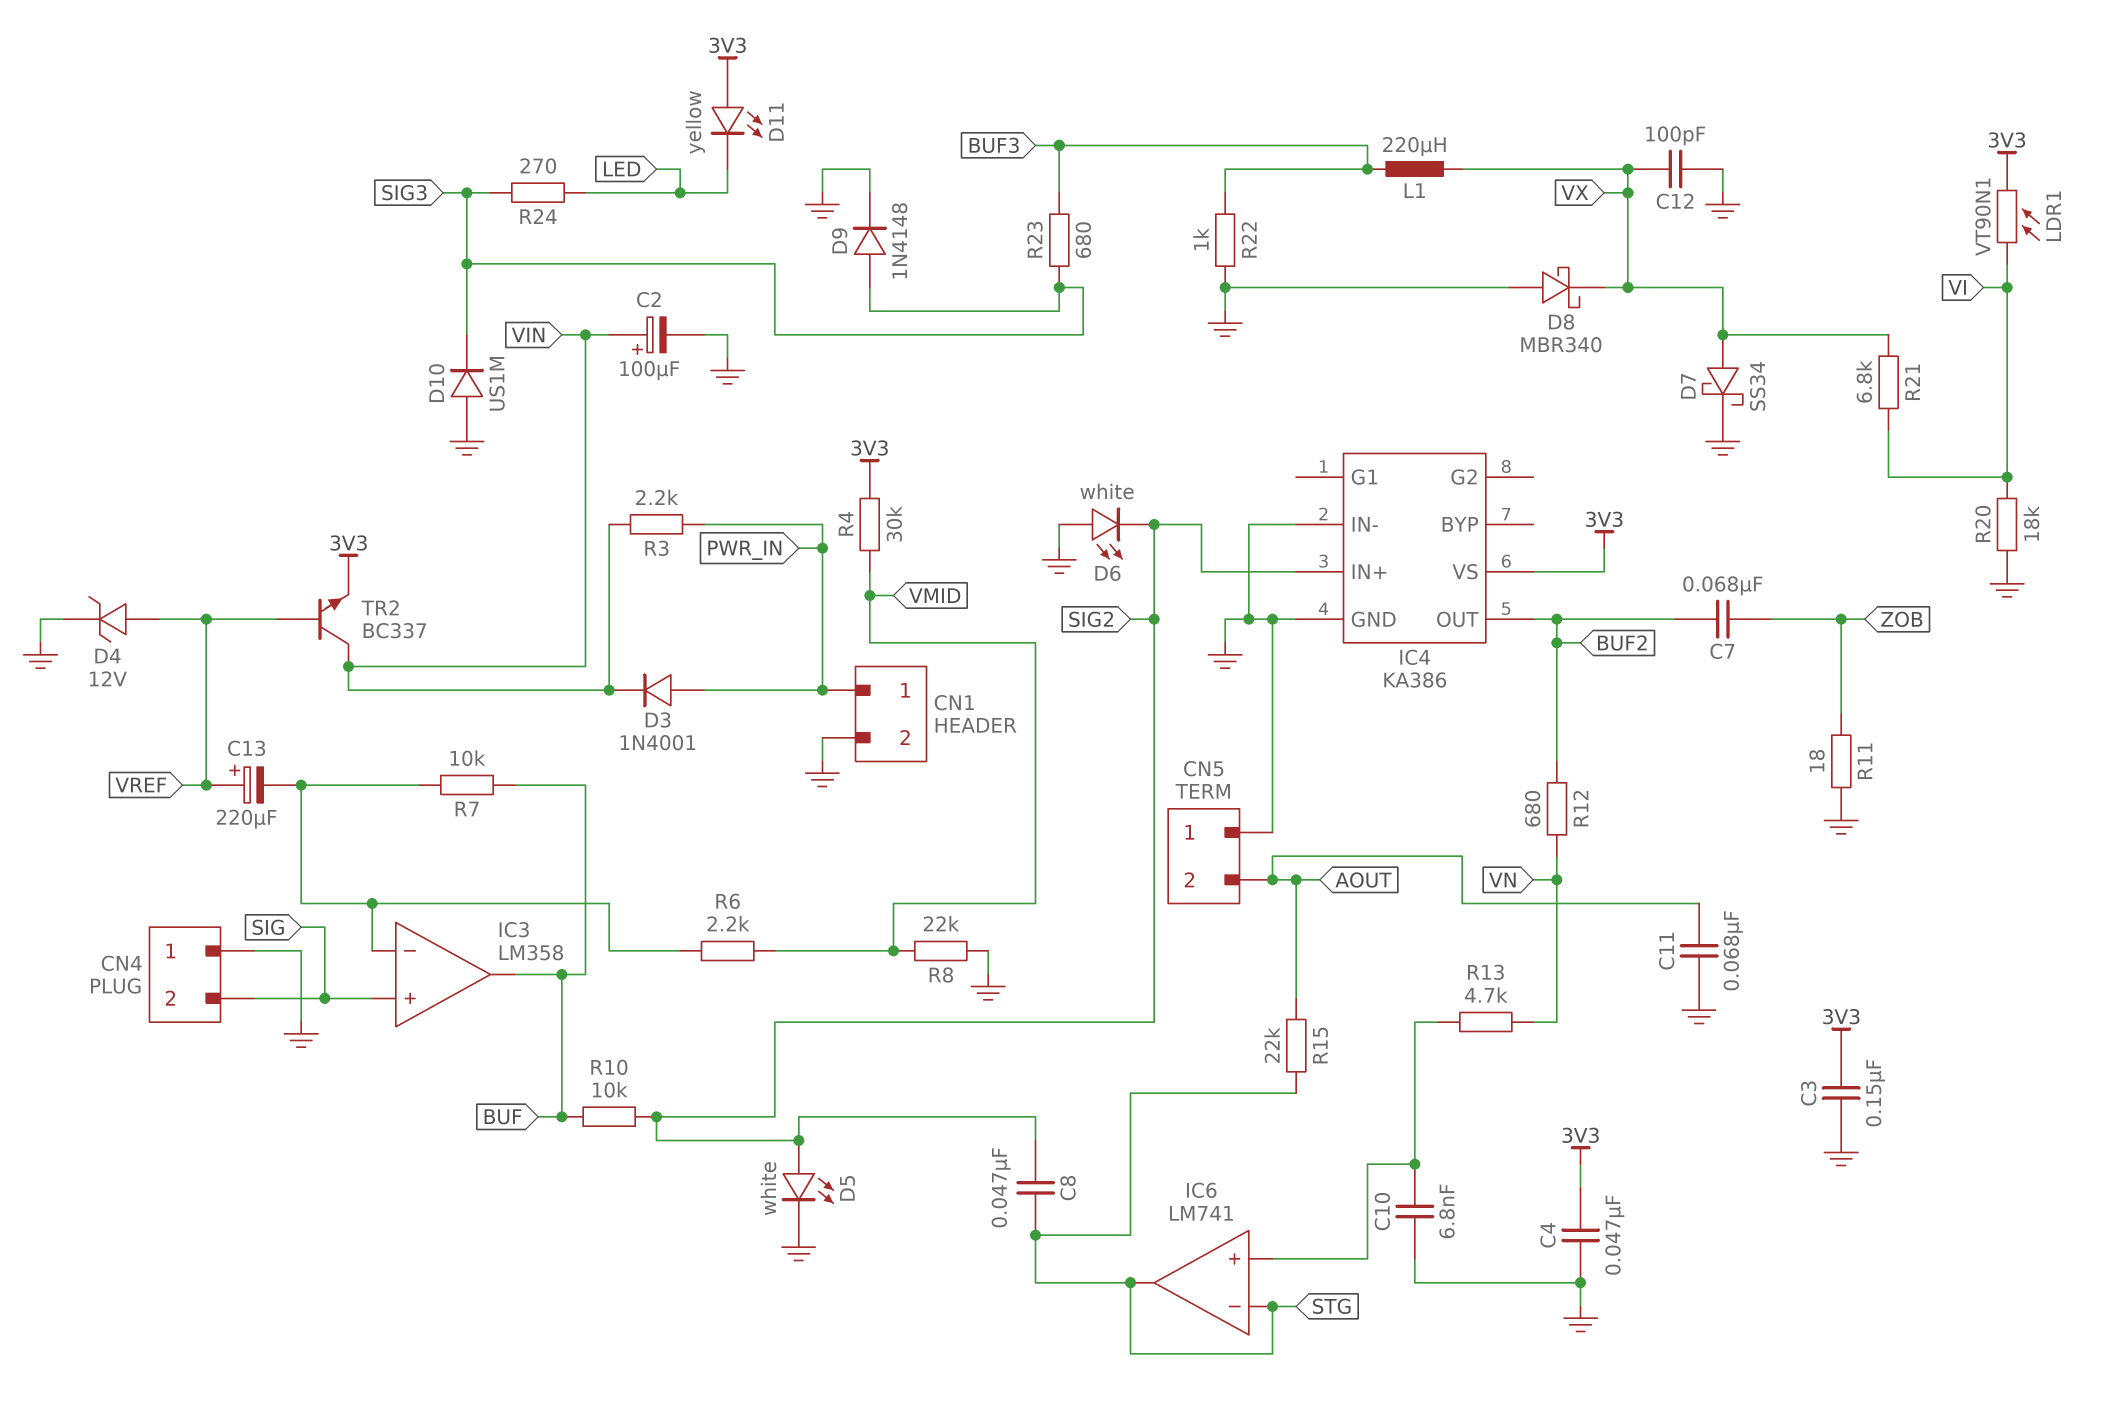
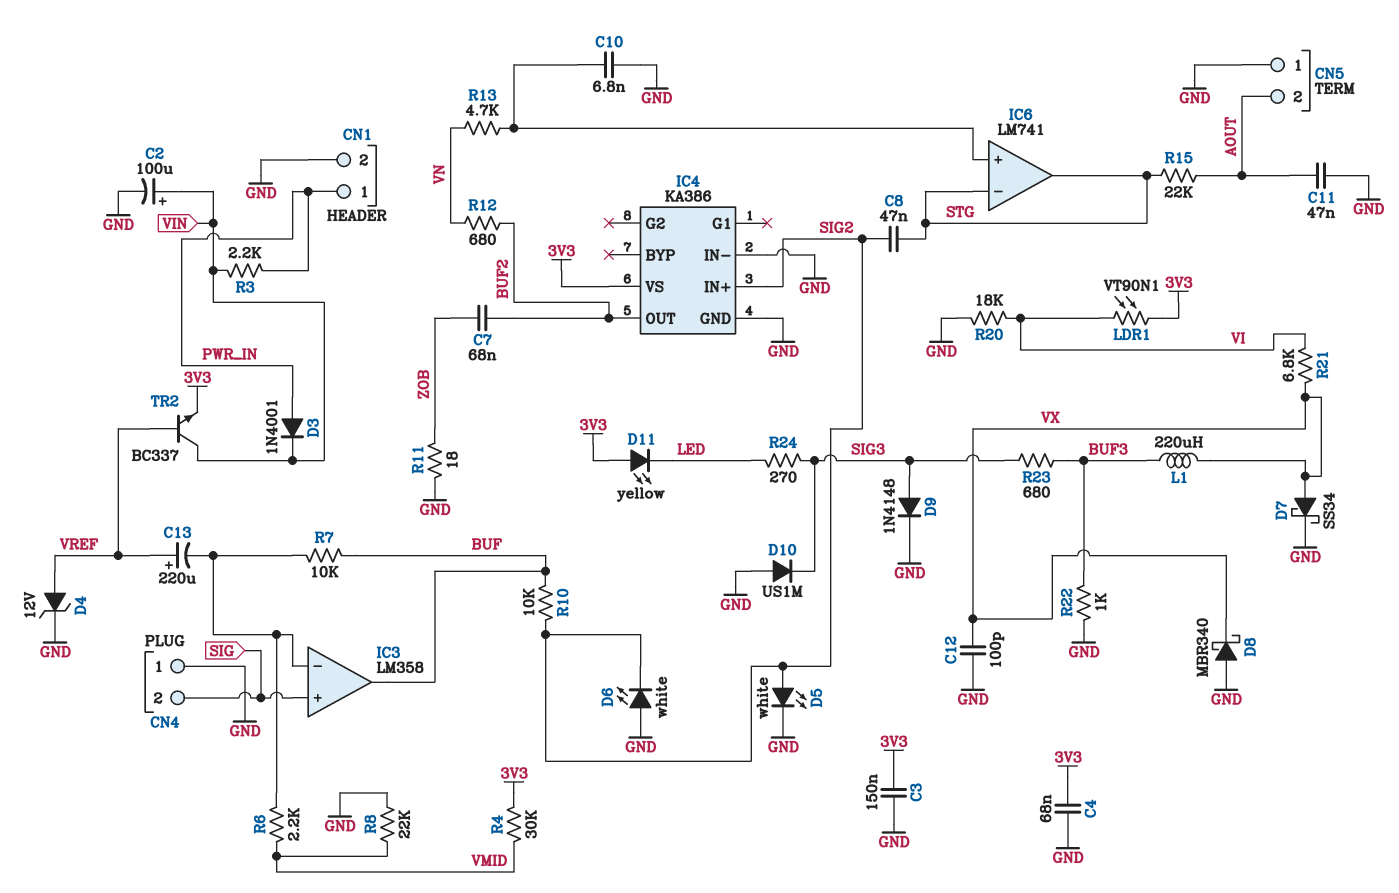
C4: 47nF (3V3, GND) -> 68nF (3V3, GND)
C11: 68nF (AOUT, GND) -> 47nF (AOUT, GND)

